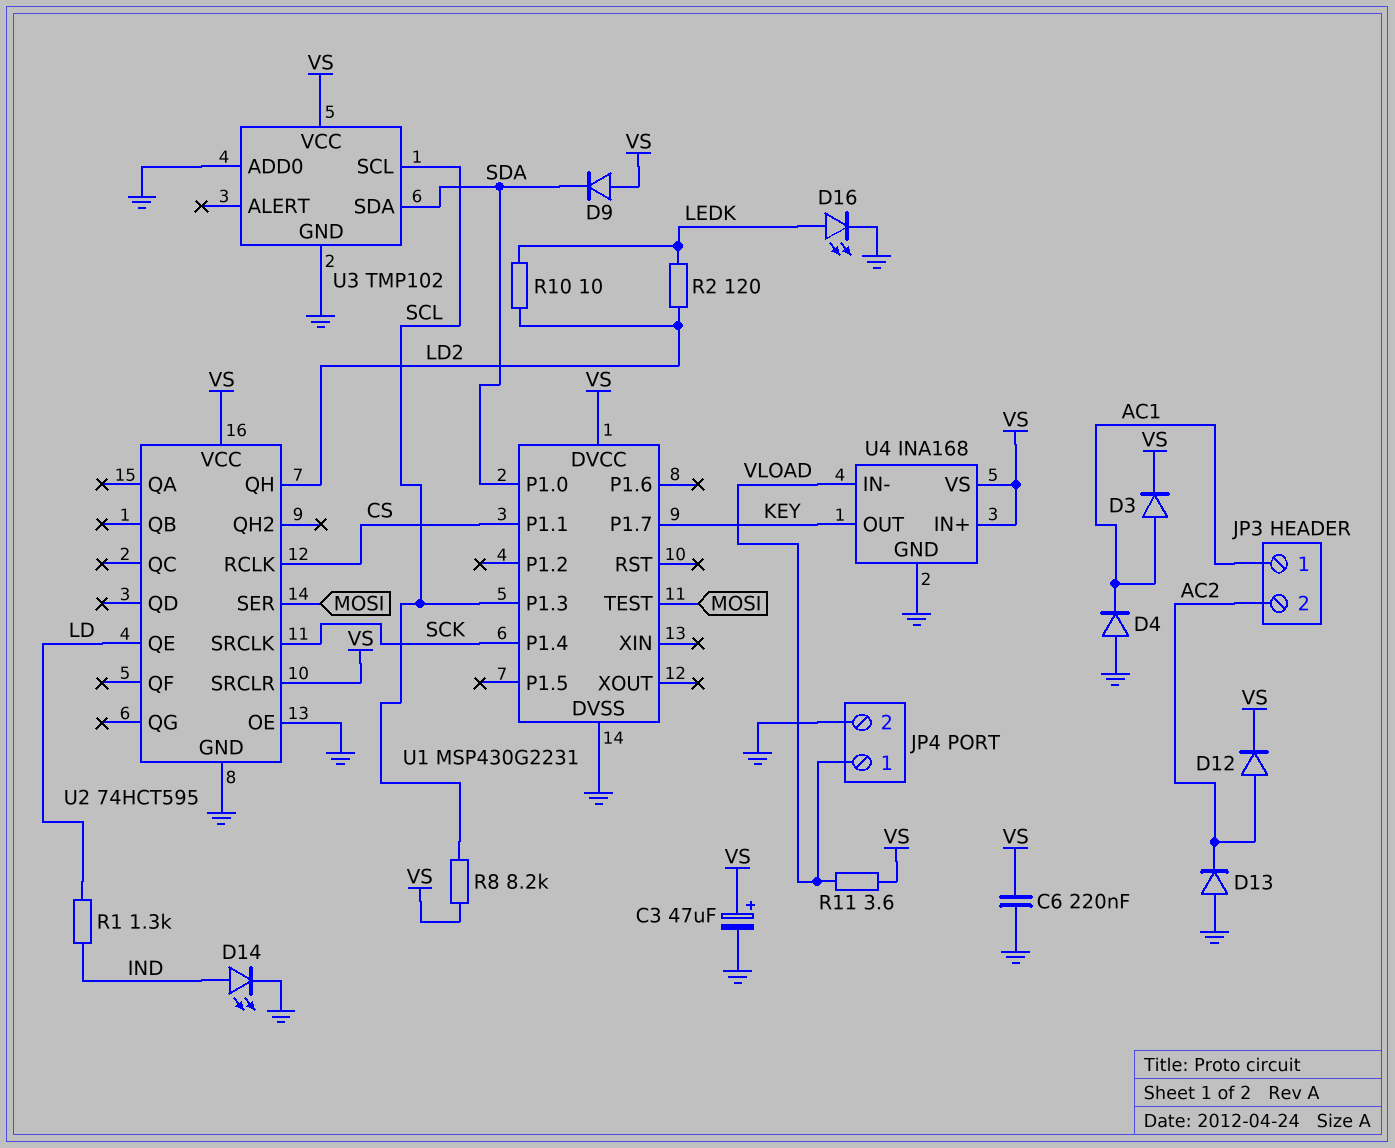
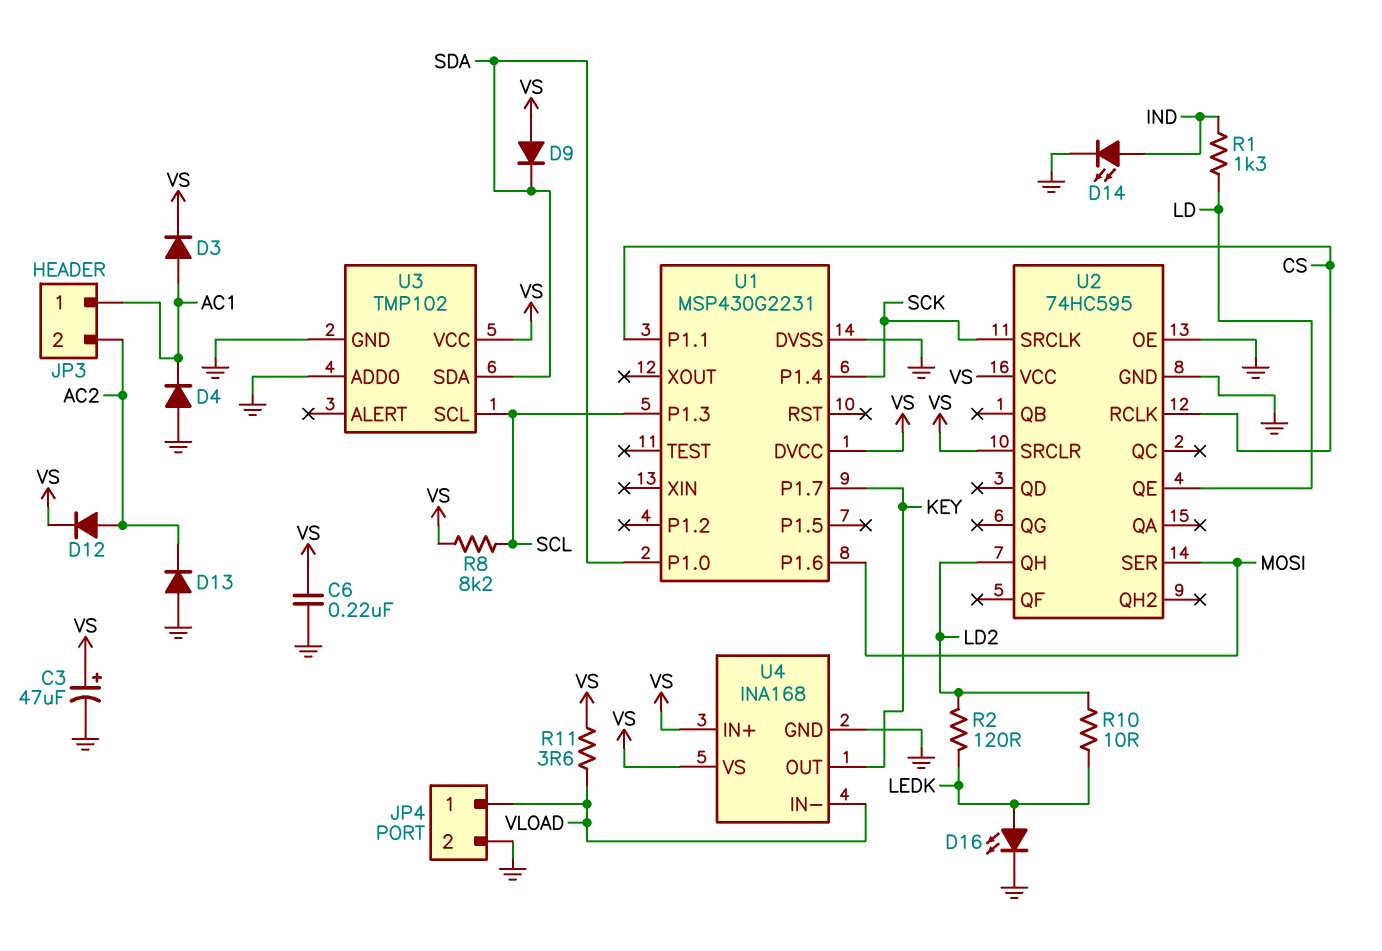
U1 pin P1.6: none -> MOSI
U1 pin TEST: MOSI -> none
U2: 74HCT595 -> 74HC595

